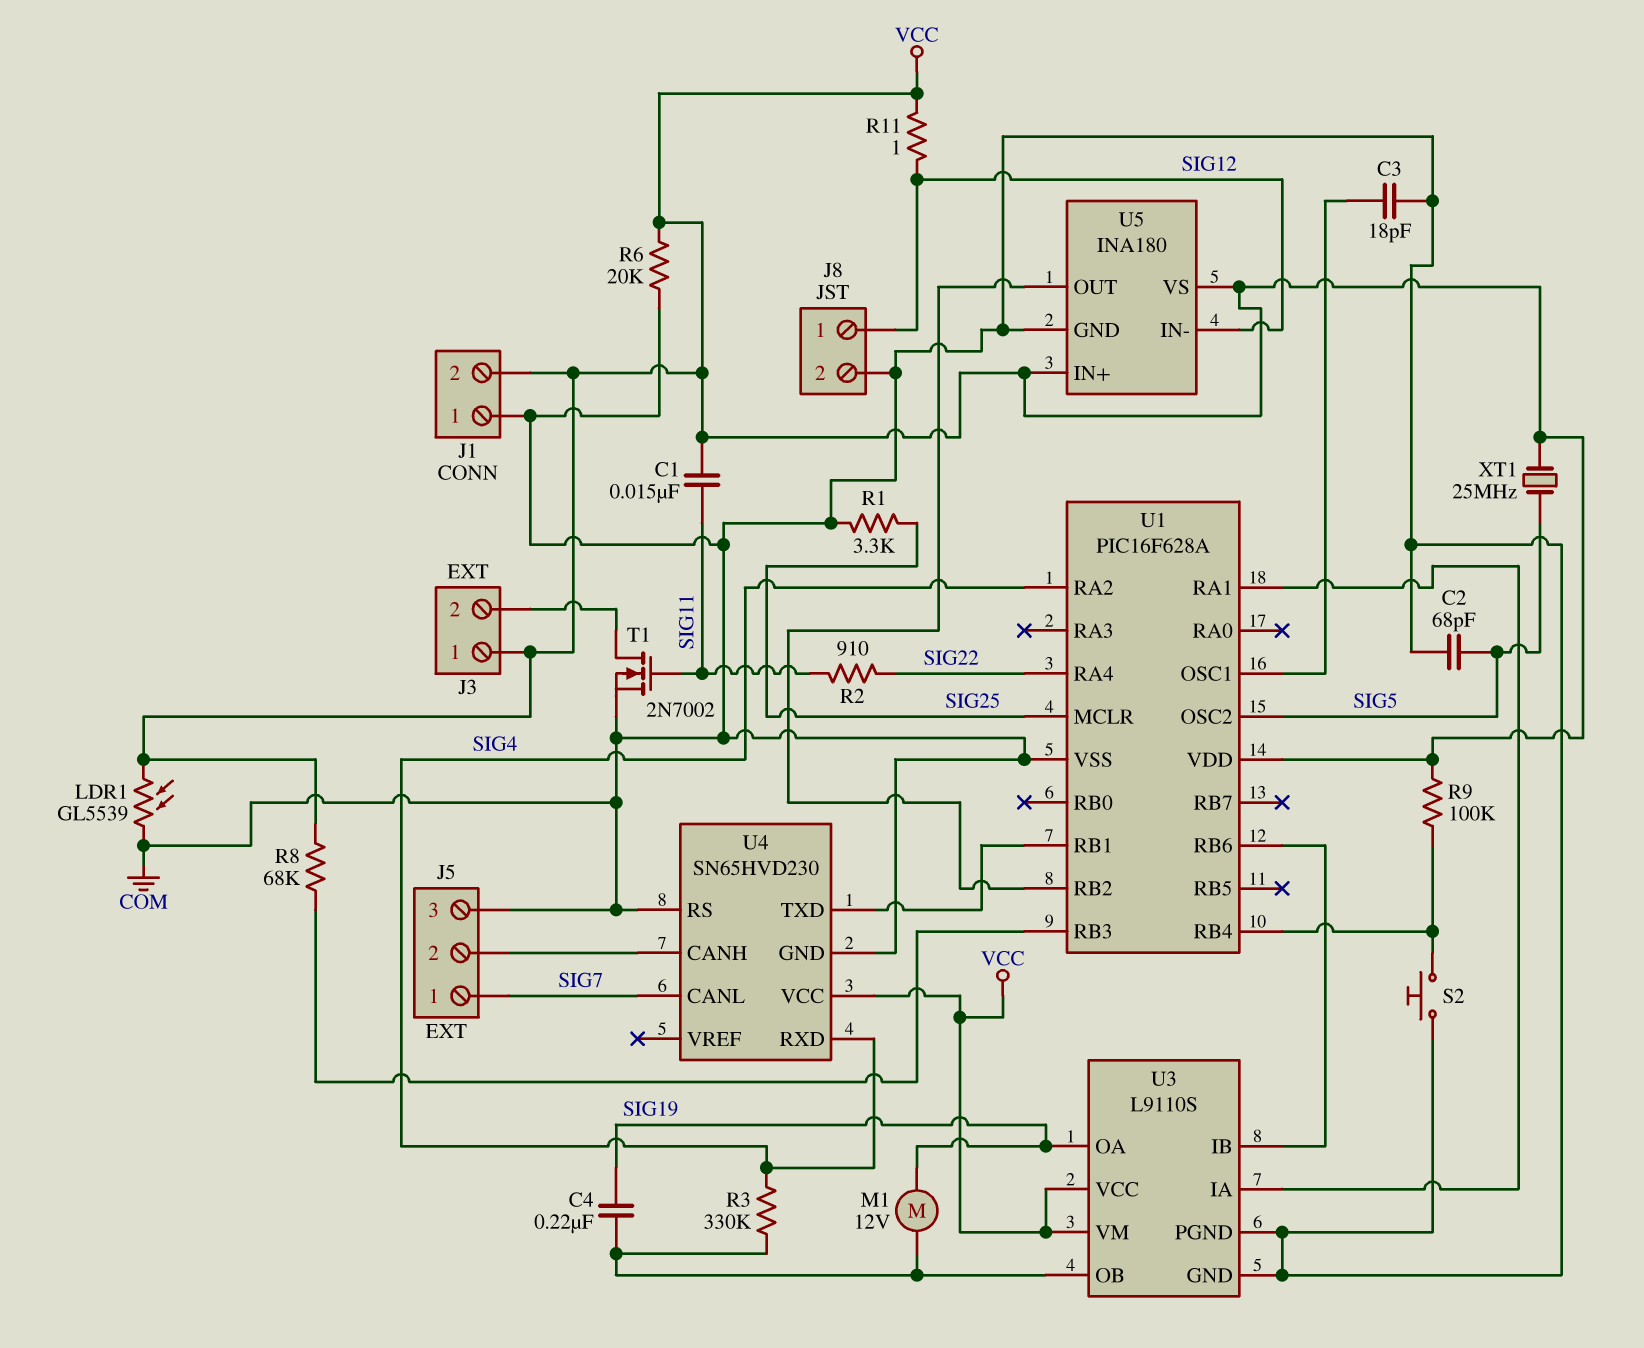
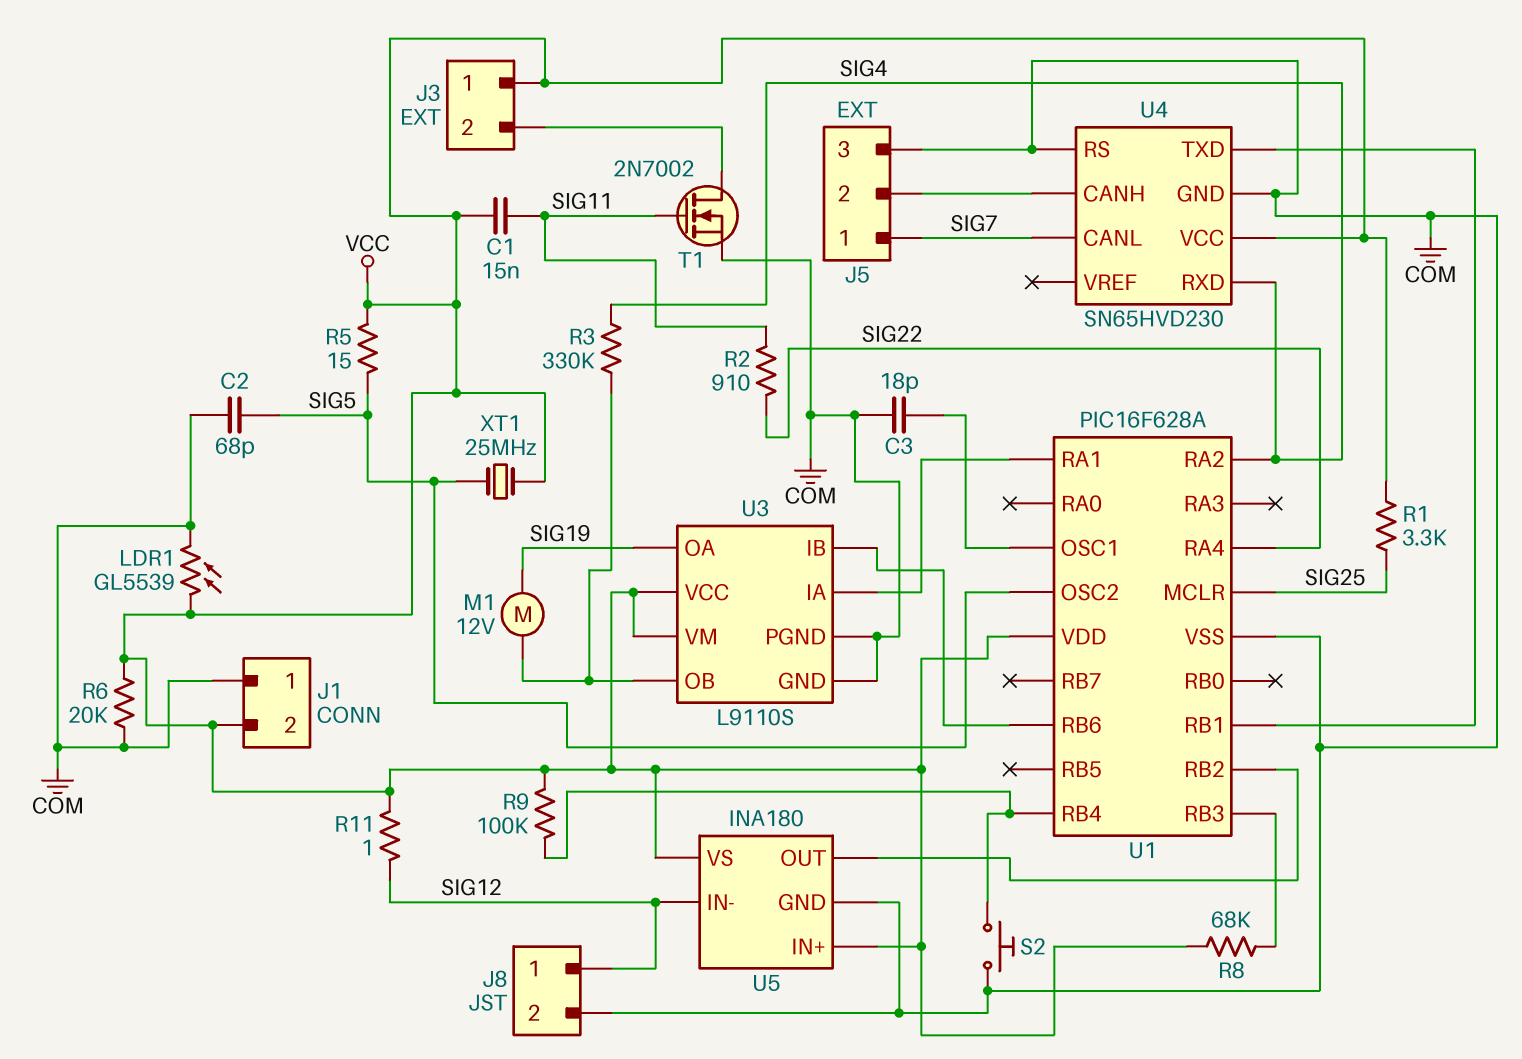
C4: 220nF (SIG19, U3/OB) -> none
R1: 3.3k (COM, SIG25) -> 3.3k (SIG25, VCC)
R5: none -> 15 (SIG5, VCC)

